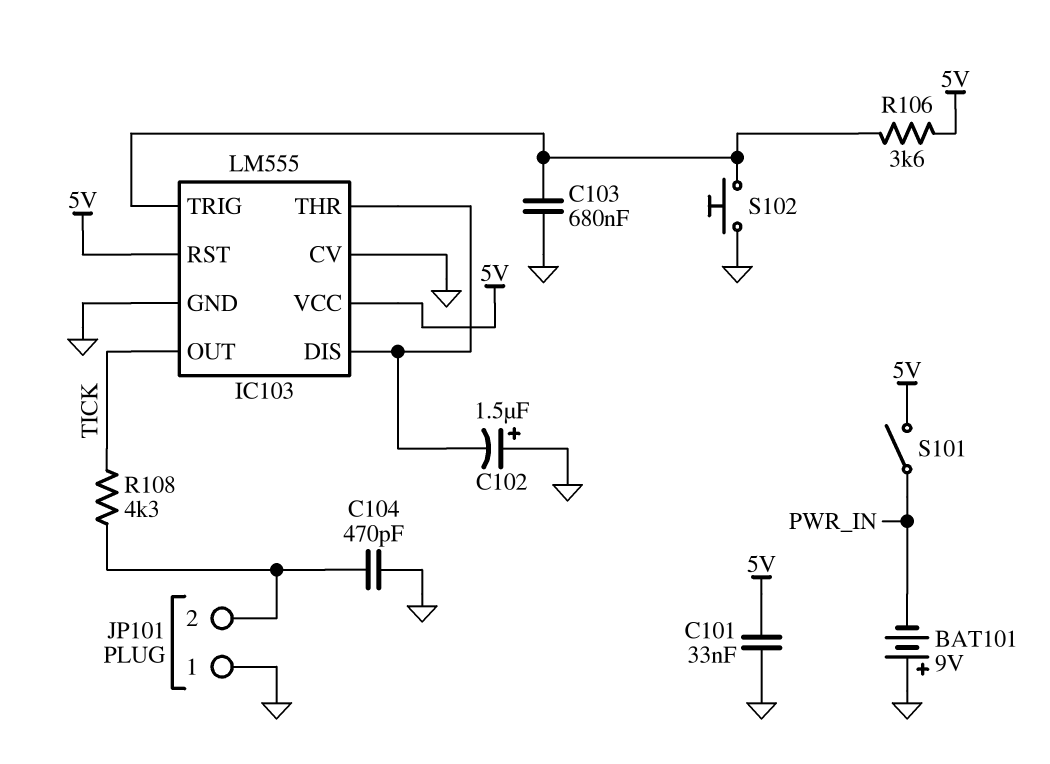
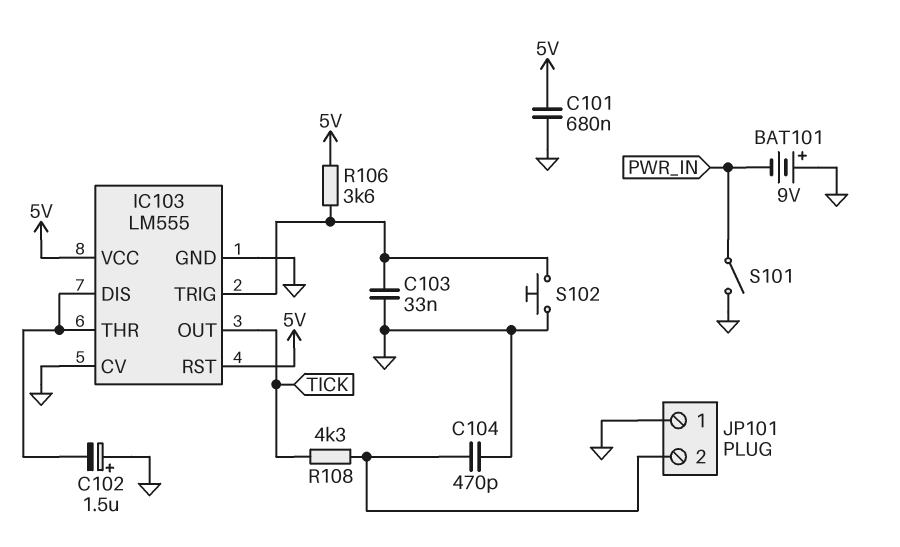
C101: 33nF (5V, GND) -> 680nF (5V, GND)
C103: 680nF (GND, IC103/TRIG) -> 33nF (GND, IC103/TRIG)
S101: switch (5V, PWR_IN) -> switch (GND, PWR_IN)

